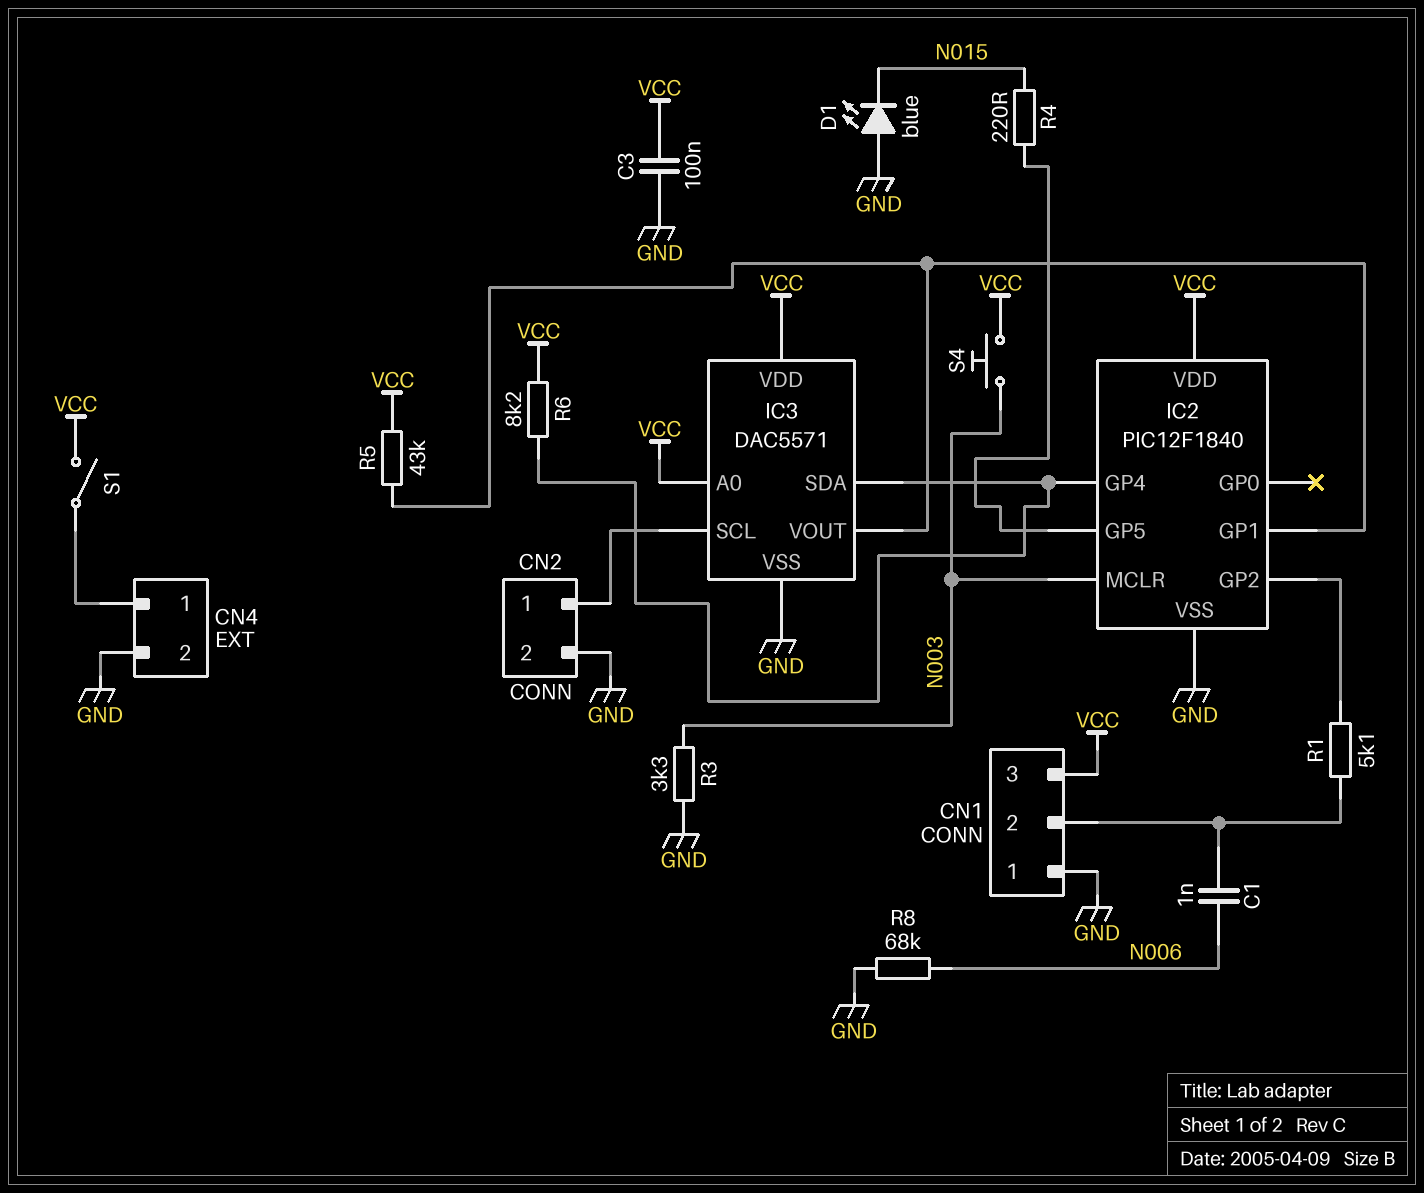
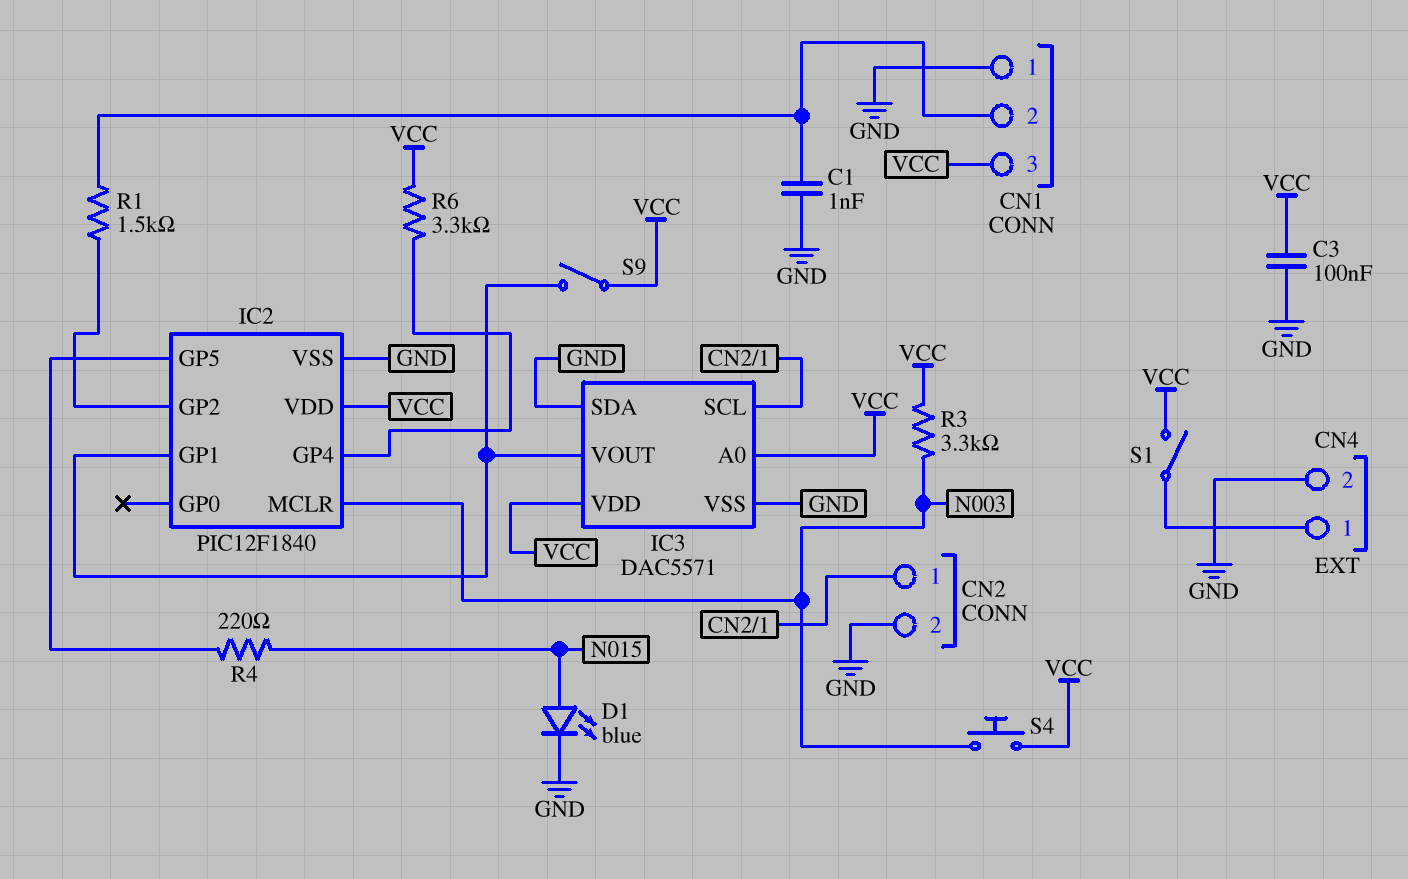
C1: 1nF (CN1/2, N006) -> 1nF (CN1/2, GND)
D1: LED blue (A GND, K N015) -> LED blue (A N015, K GND)
IC3 pin SDA: IC2/GP4 -> GND
R1: 5.1k (CN1/2, IC2/GP2) -> 1.5k (CN1/2, IC2/GP2)
R3: 3.3k (GND, N003) -> 3.3k (N003, VCC)
R5: 43k (IC2/GP1, VCC) -> none
R6: 8.2k (IC2/GP4, VCC) -> 3.3k (IC2/GP4, VCC)
R8: 68k (GND, N006) -> none
S9: none -> switch (IC2/GP1, VCC)

